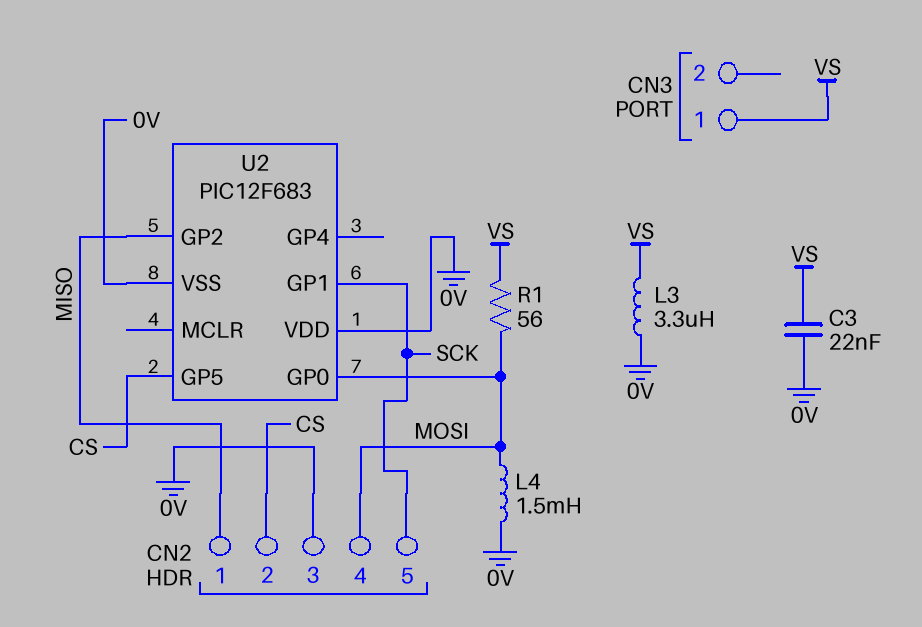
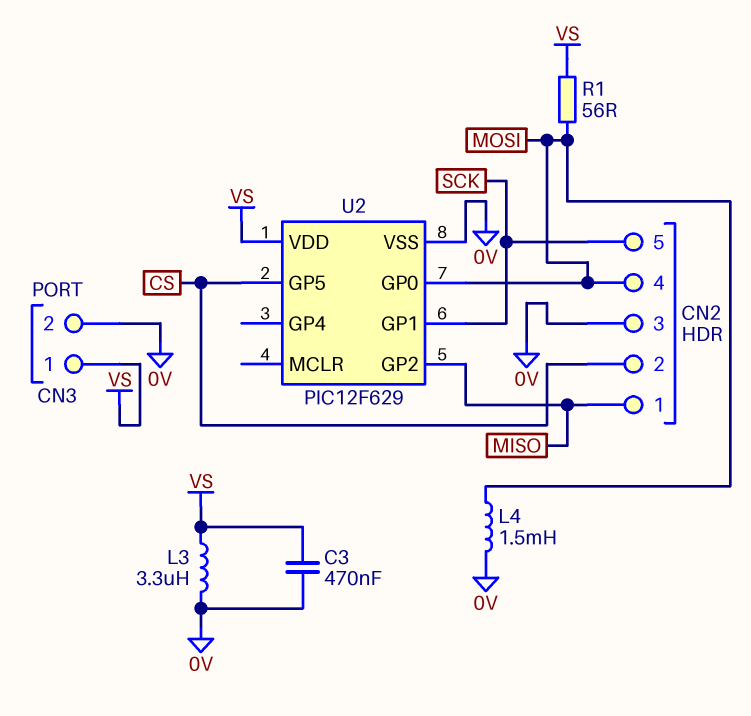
C3: 22nF (0V, VS) -> 470nF (0V, VS)
CN3 pin 2: none -> 0V
U2: PIC12F683 -> PIC12F629
U2 pin VDD: 0V -> VS

